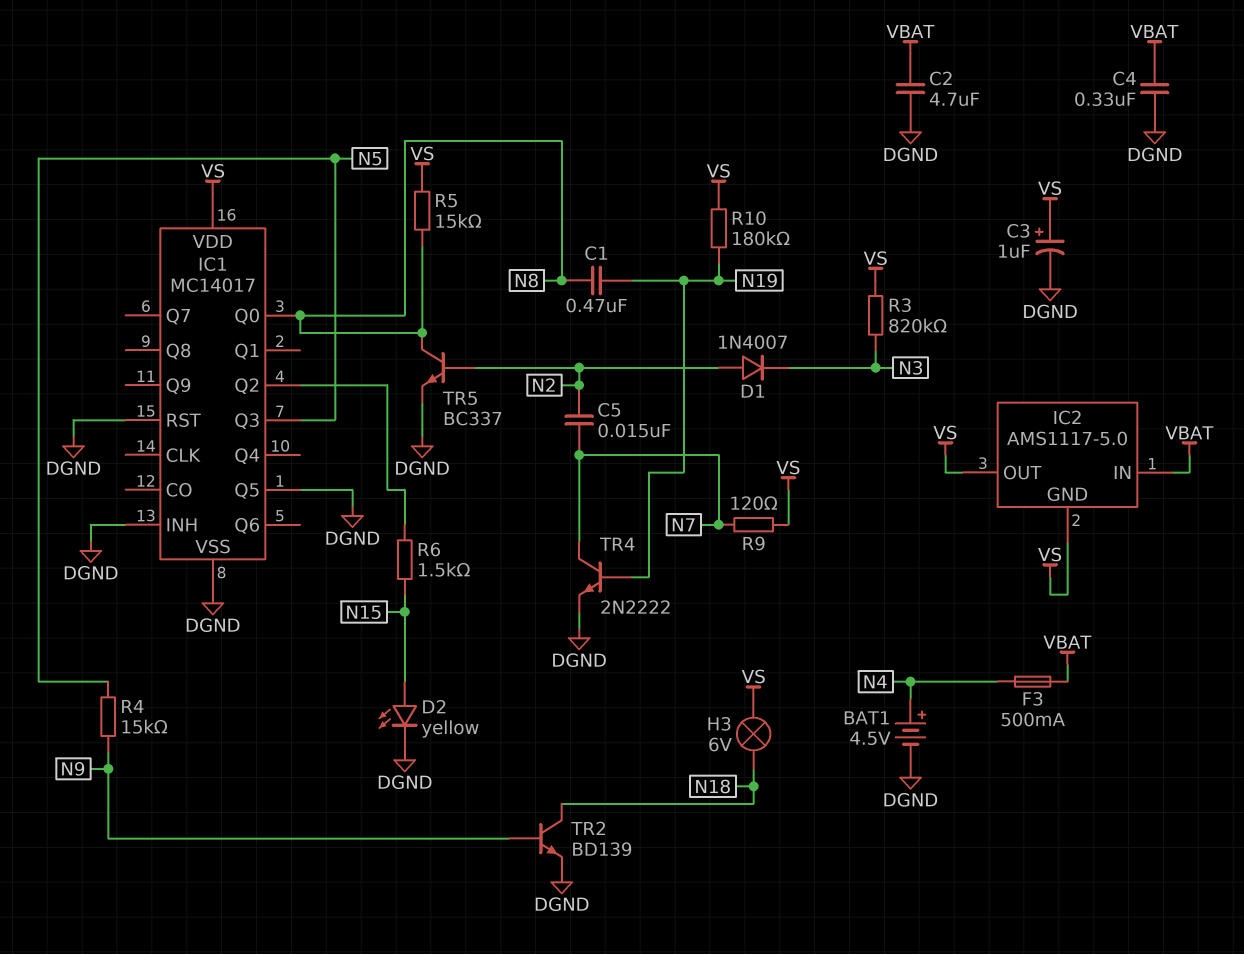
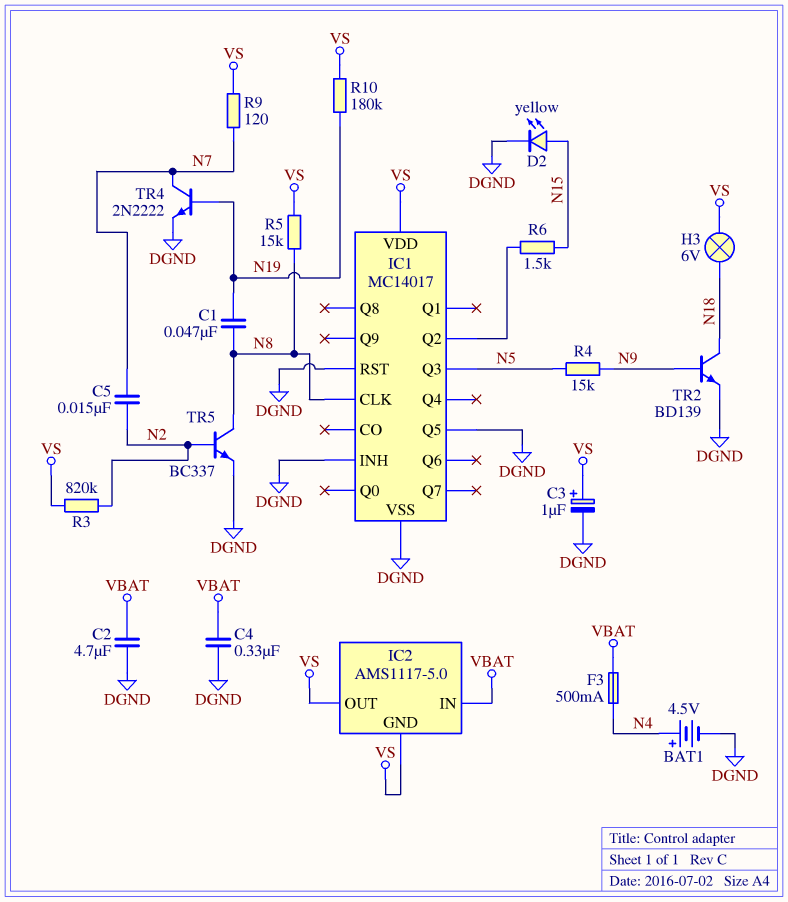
C1: 470nF (N8, N19) -> 47nF (N8, N19)
D1: diode 1N4007 (A N2, K N3) -> none
IC1 pin CLK: none -> N8
IC1 pin Q0: N8 -> none
R3: 820k (N3, VS) -> 820k (N2, VS)

